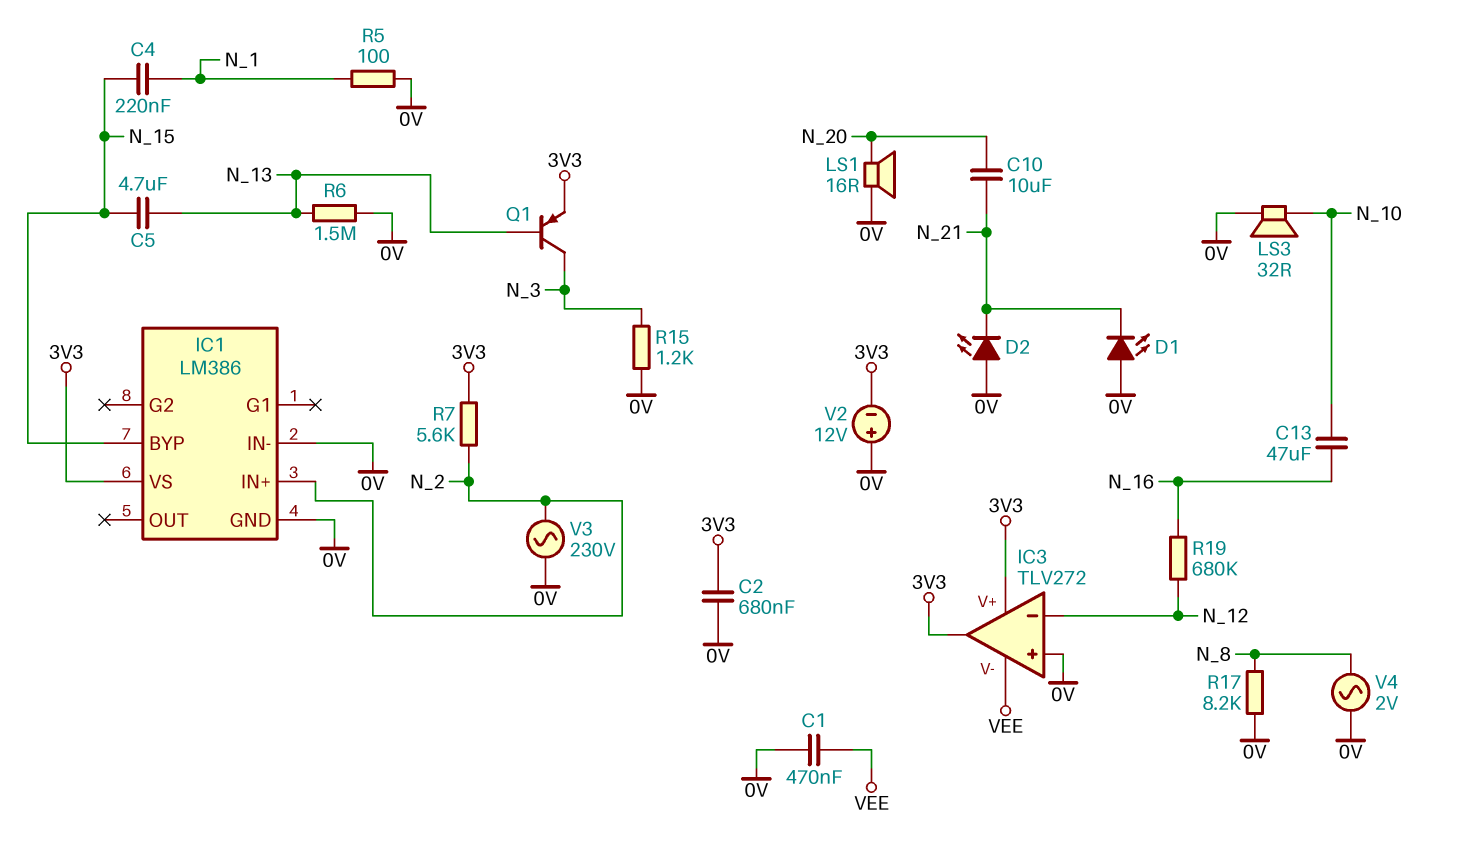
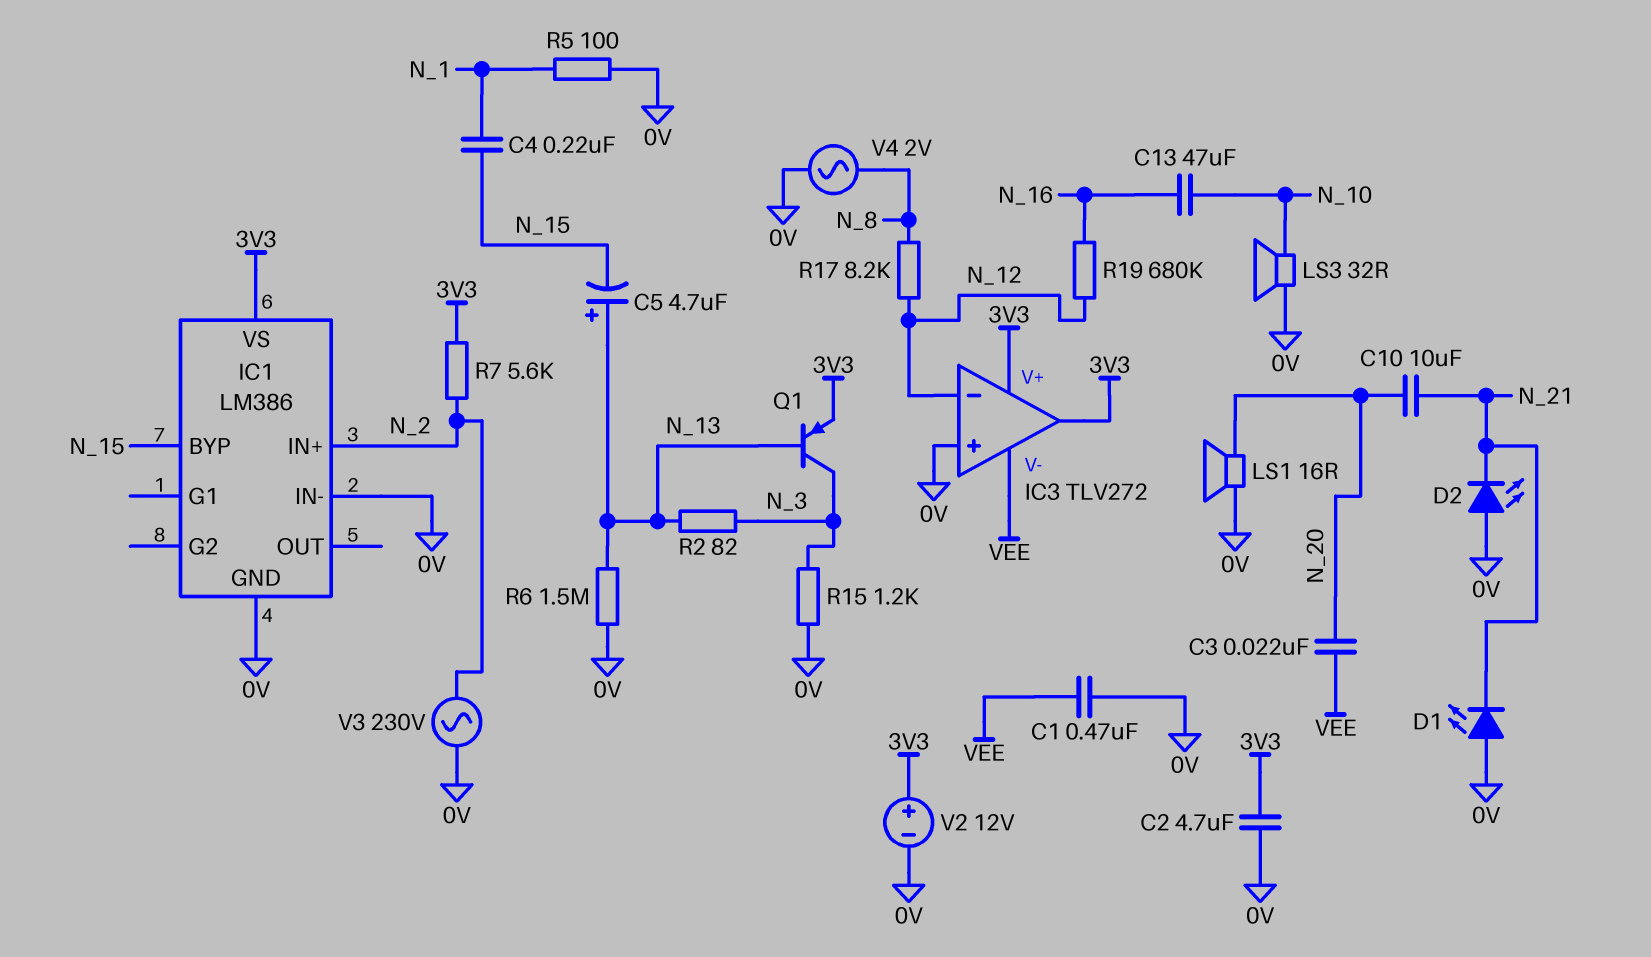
C2: 680nF (0V, 3V3) -> 4.7uF (0V, 3V3)
C3: none -> 22nF (N_20, VEE)
C5: 4.7uF (N_13, N_15) -> 4.7uF (plus N_13, minus N_15)
R2: none -> 82 (N_3, N_13)
R17: 8.2k (0V, N_8) -> 8.2k (N_8, N_12)
V2: 12V (plus 0V, minus 3V3) -> 12V (plus 3V3, minus 0V)

